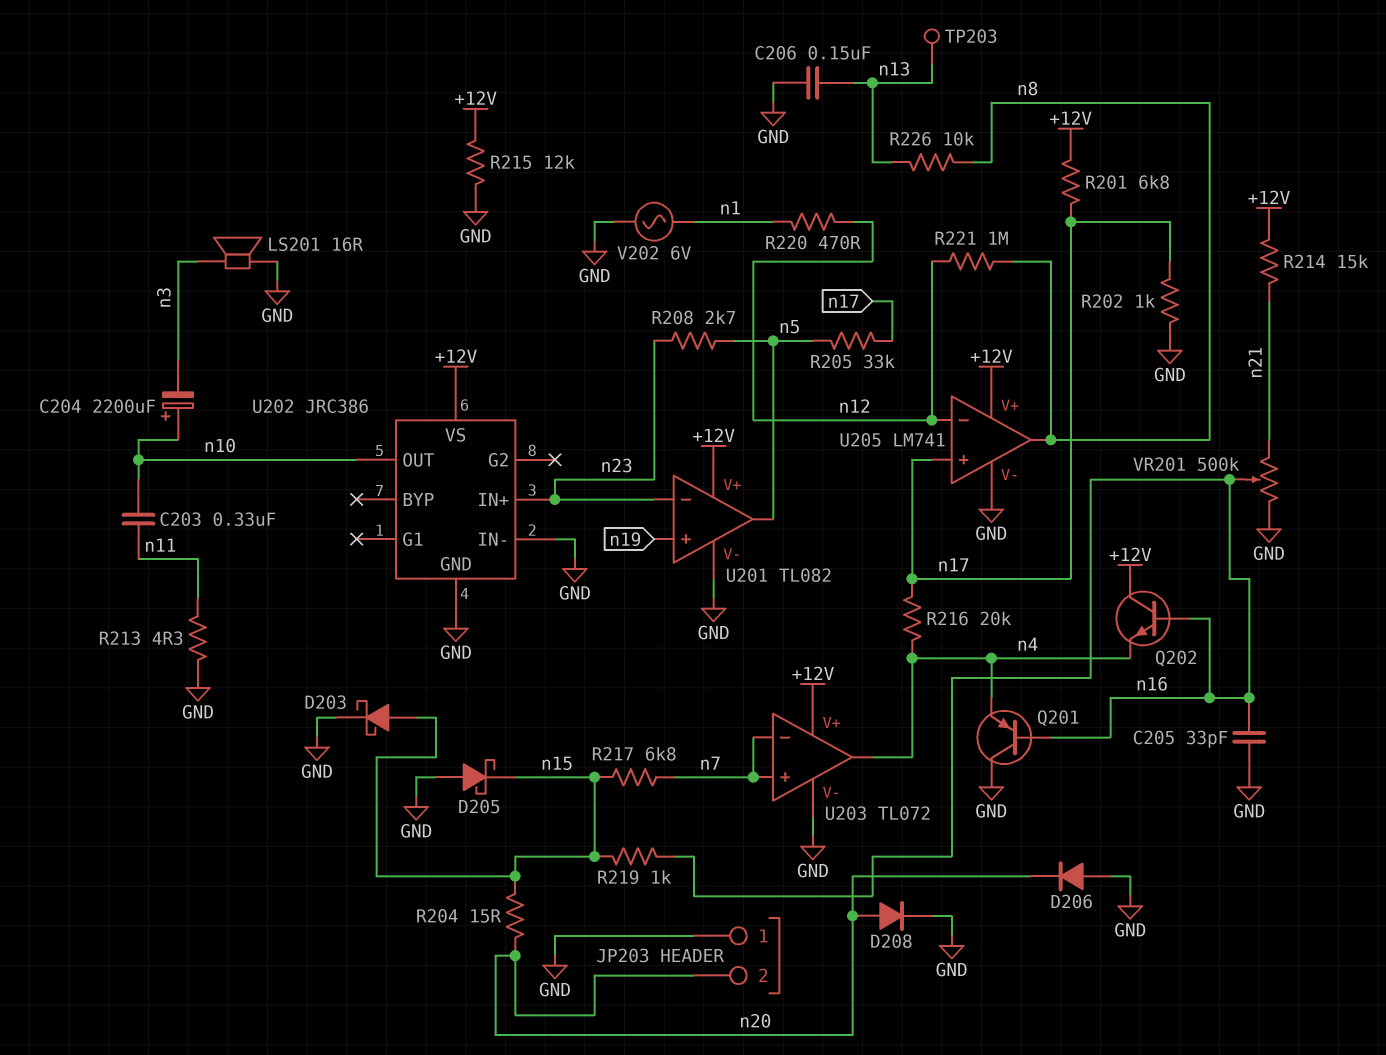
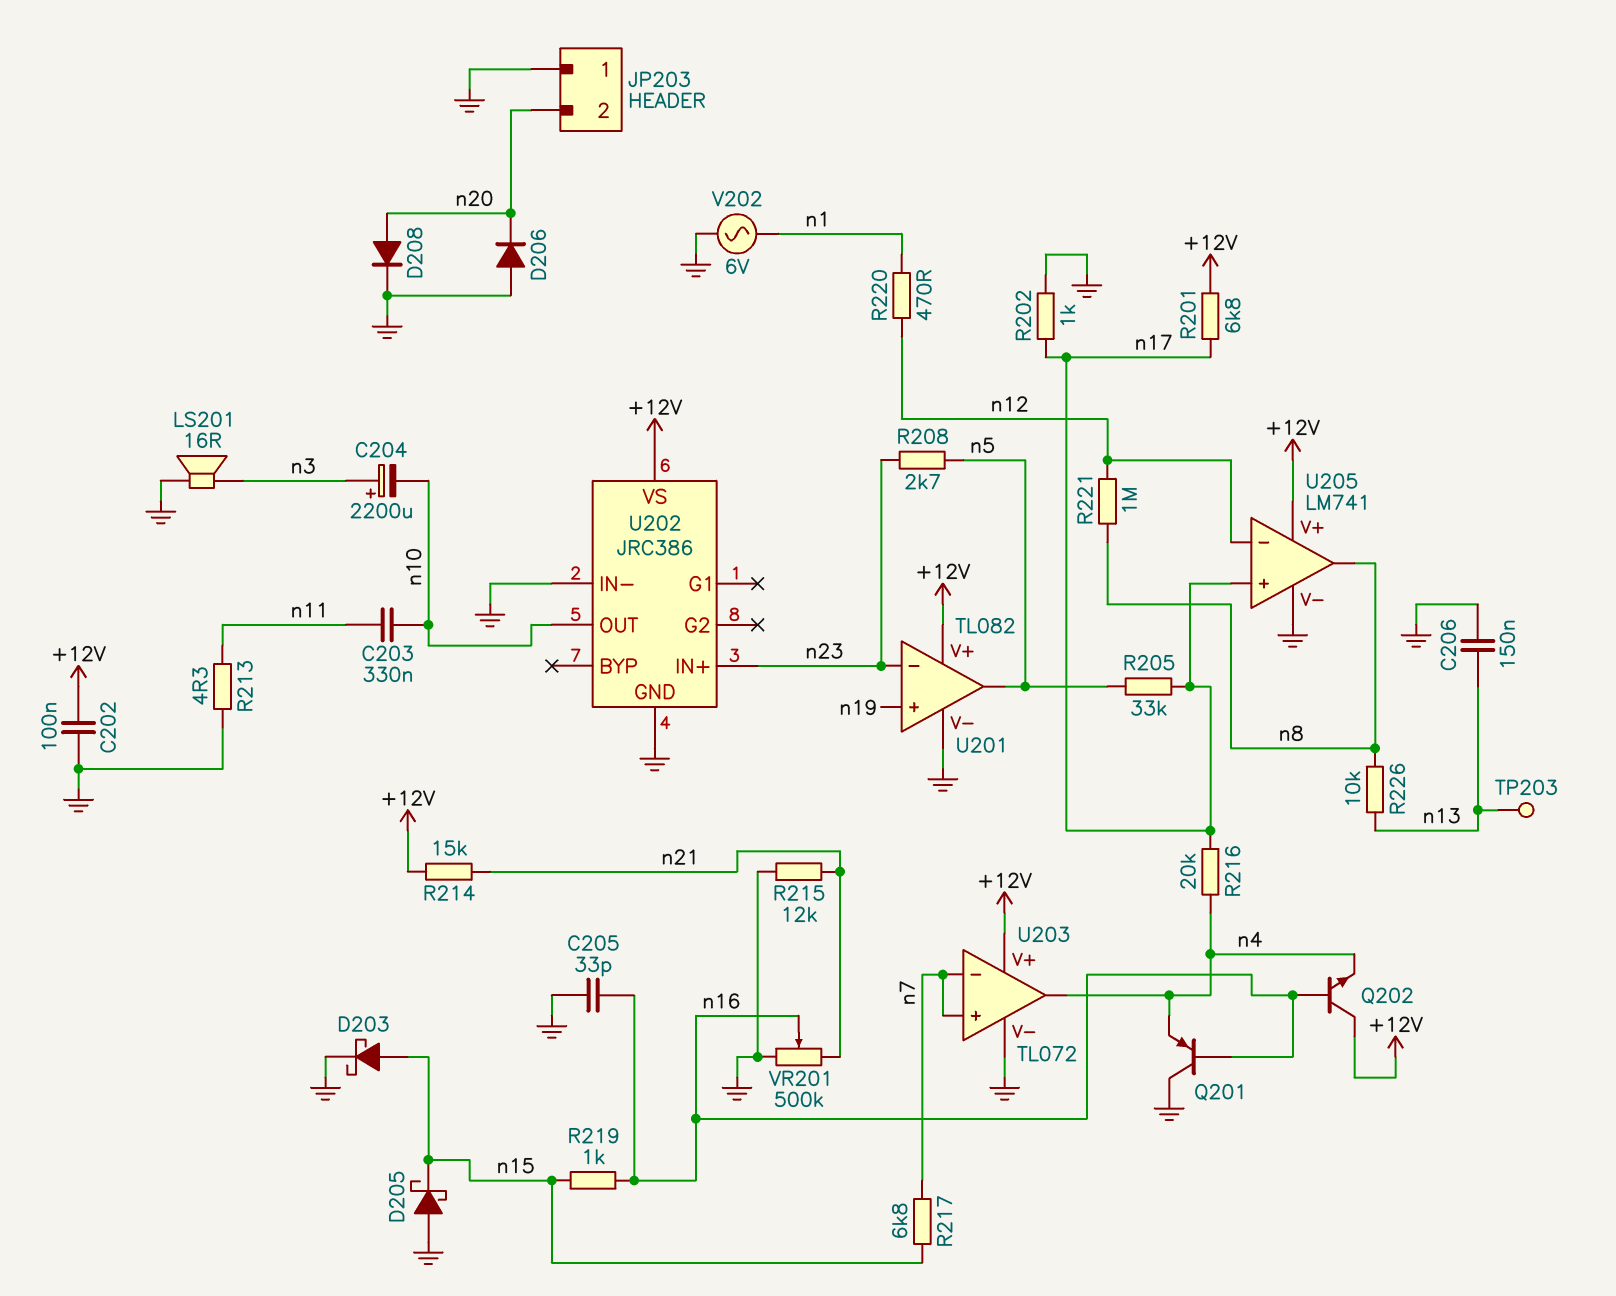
C202: none -> 100nF (+12V, GND)
C204: 2200uF (plus n10, minus n3) -> 2200uF (plus n3, minus n10)
R204: 15 (n15, n20) -> none
R215: 12k (+12V, GND) -> 12k (GND, n21)

